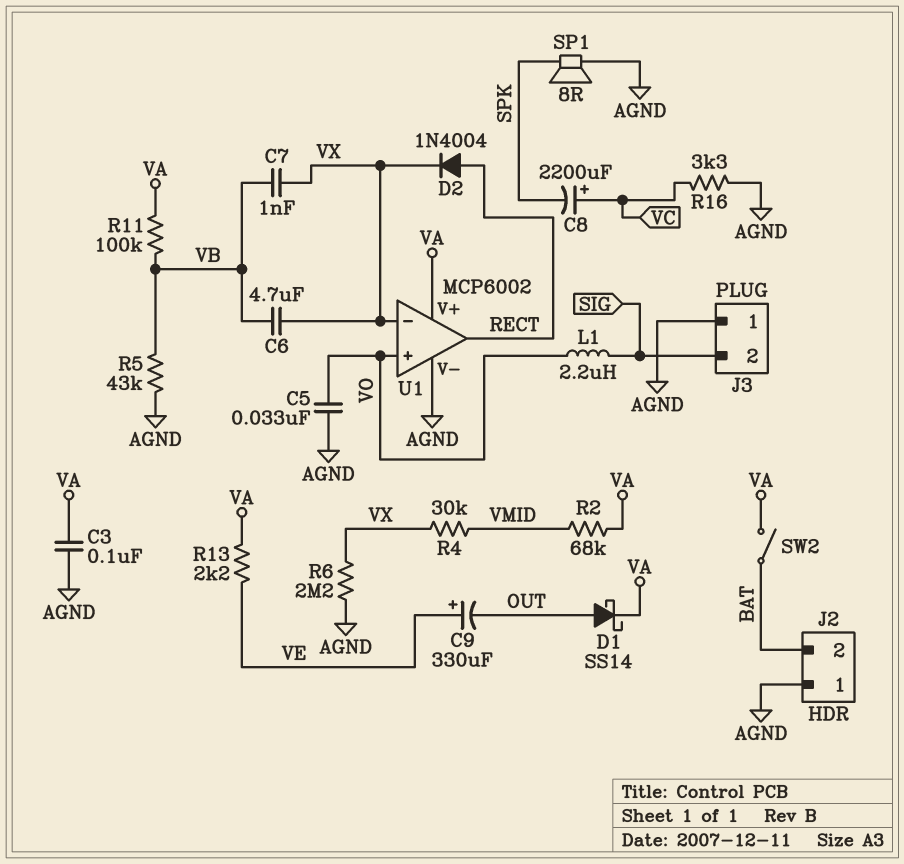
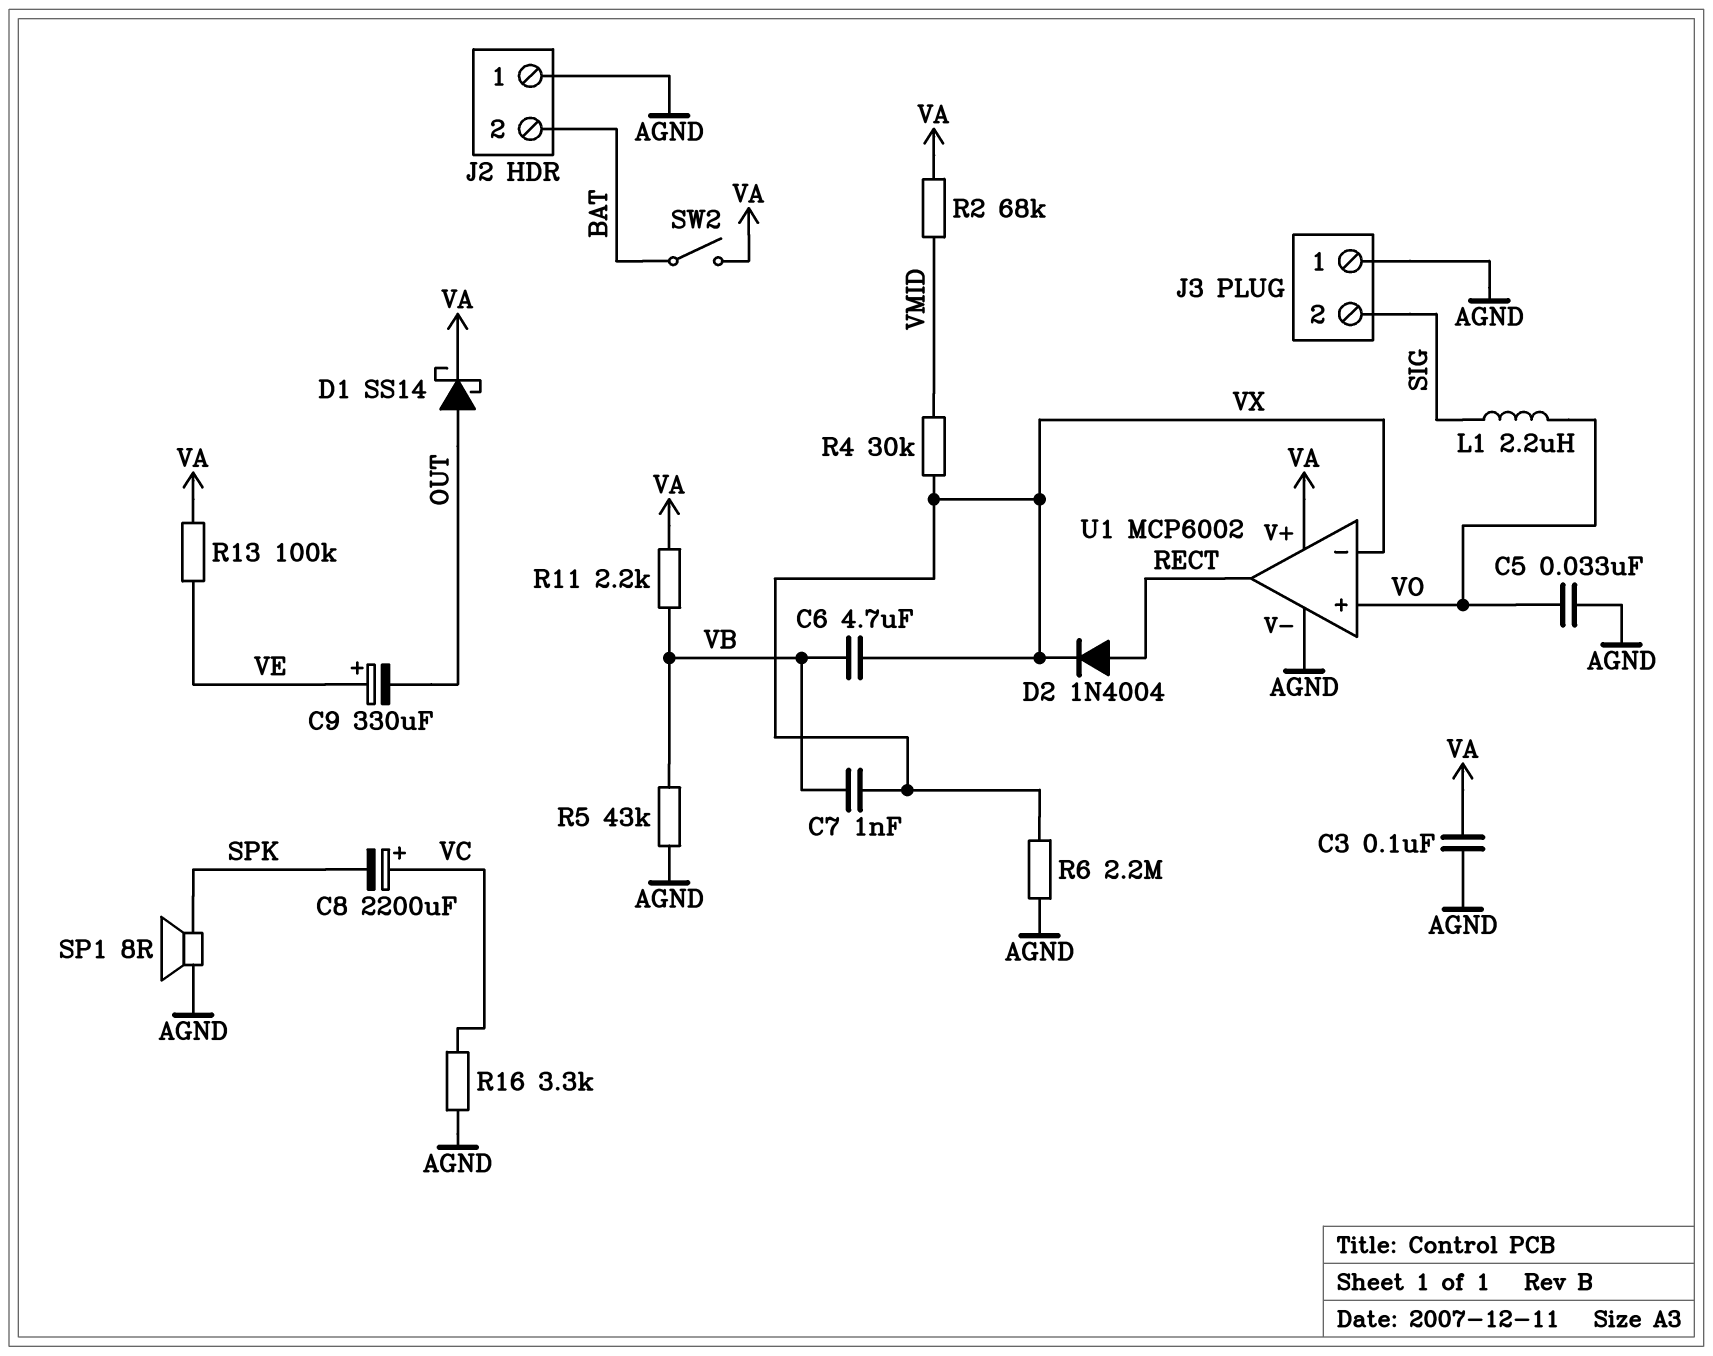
R11: 100k (VA, VB) -> 2.2k (VA, VB)
R13: 2.2k (VA, VE) -> 100k (VA, VE)

